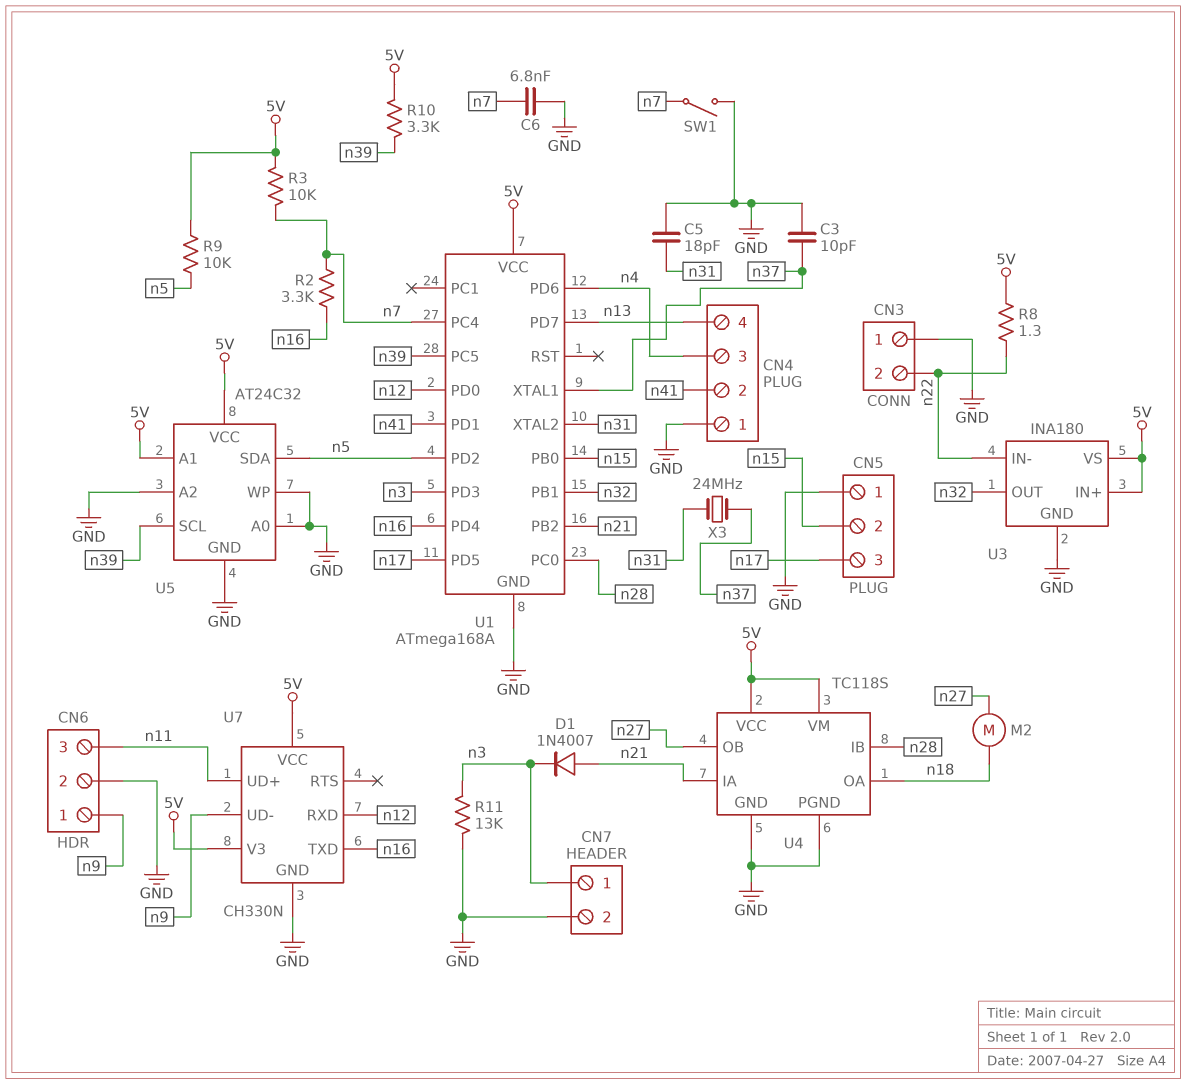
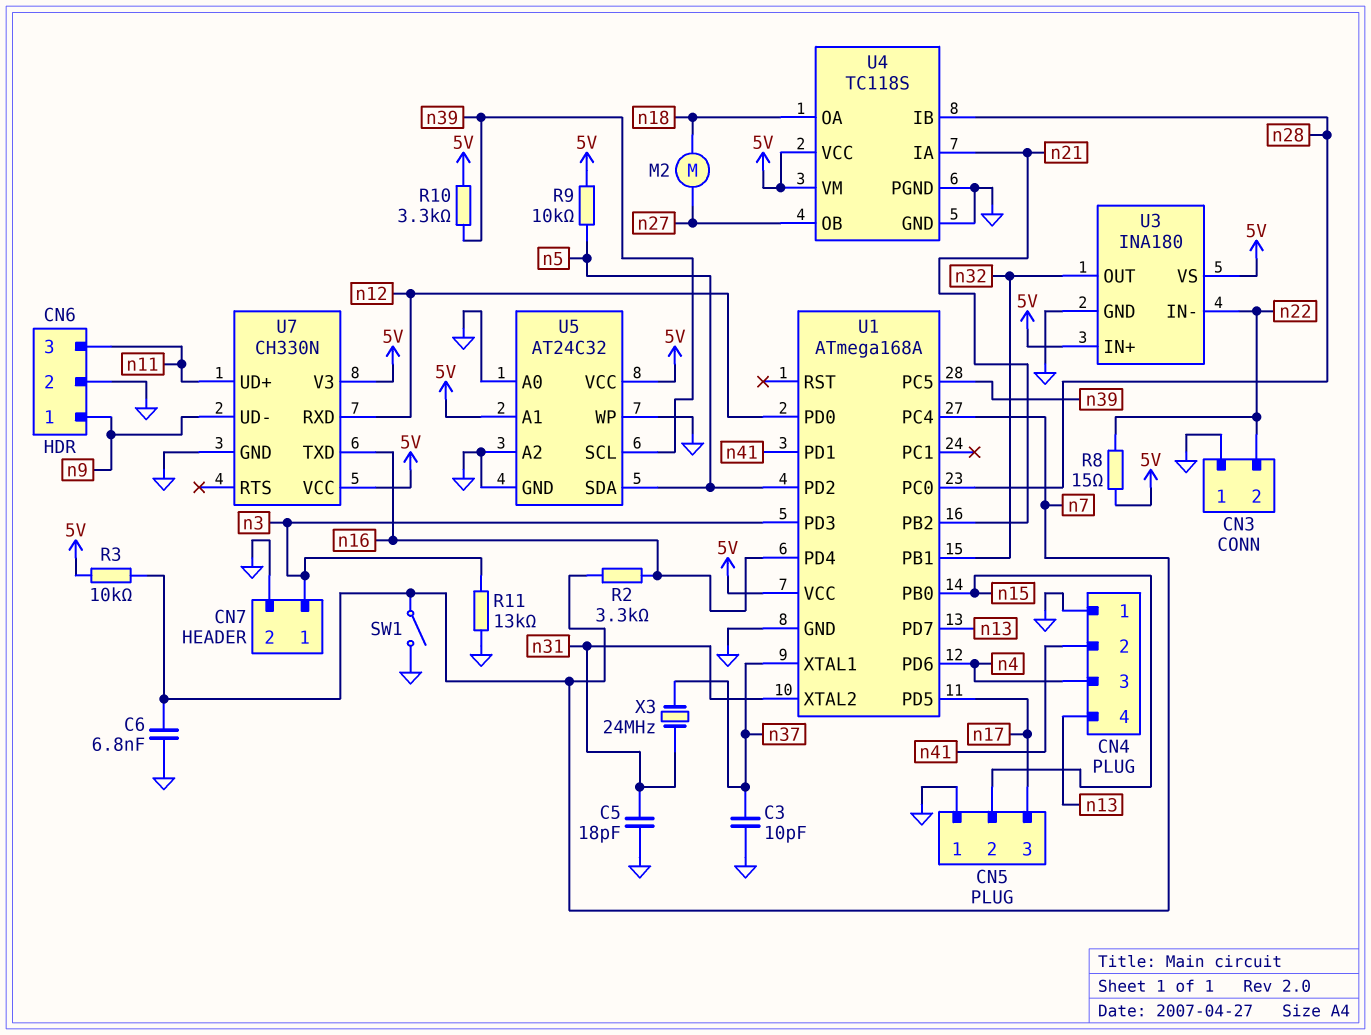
D1: diode 1N4007 (A n21, K n3) -> none
R8: 1.3 (5V, n22) -> 15 (5V, n22)

